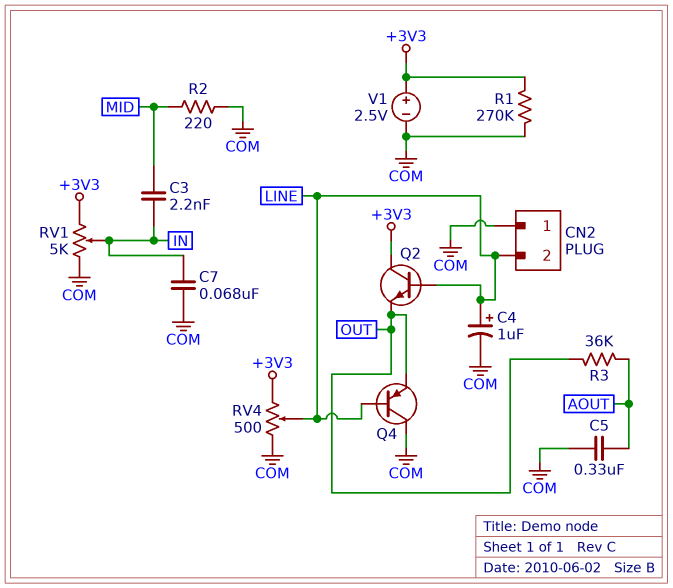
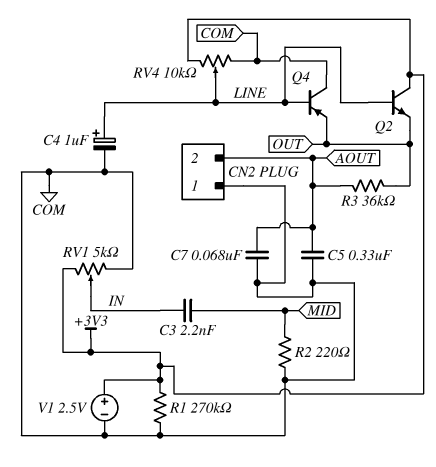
C7: 68nF (COM, IN) -> 68nF (AOUT, COM)
CN2 pin 2: LINE -> AOUT
RV4: 500 (+3V3, COM, wiper LINE) -> 10k (+3V3, COM, wiper LINE)

